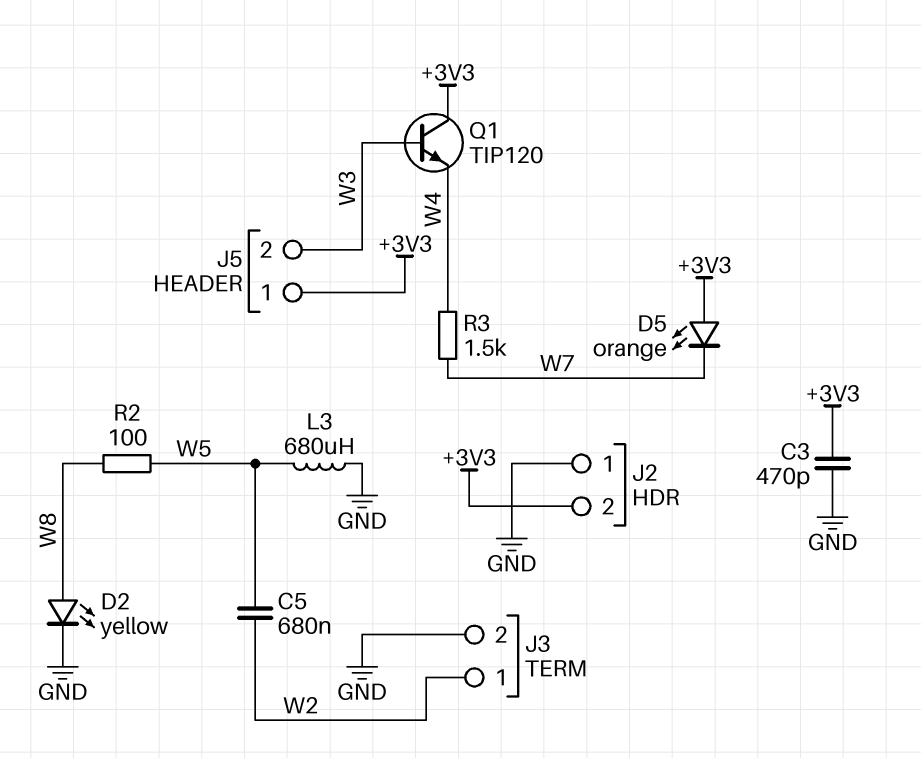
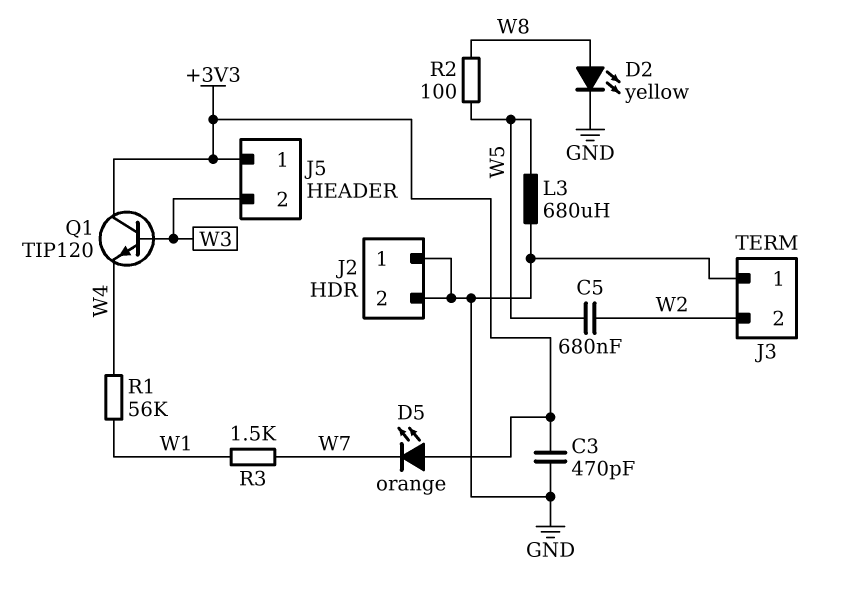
J2 pin 2: +3V3 -> GND
J3 pin 1: W2 -> GND
J3 pin 2: GND -> W2
R1: none -> 56k (W1, W4)
R3: 1.5k (W4, W7) -> 1.5k (W1, W7)

